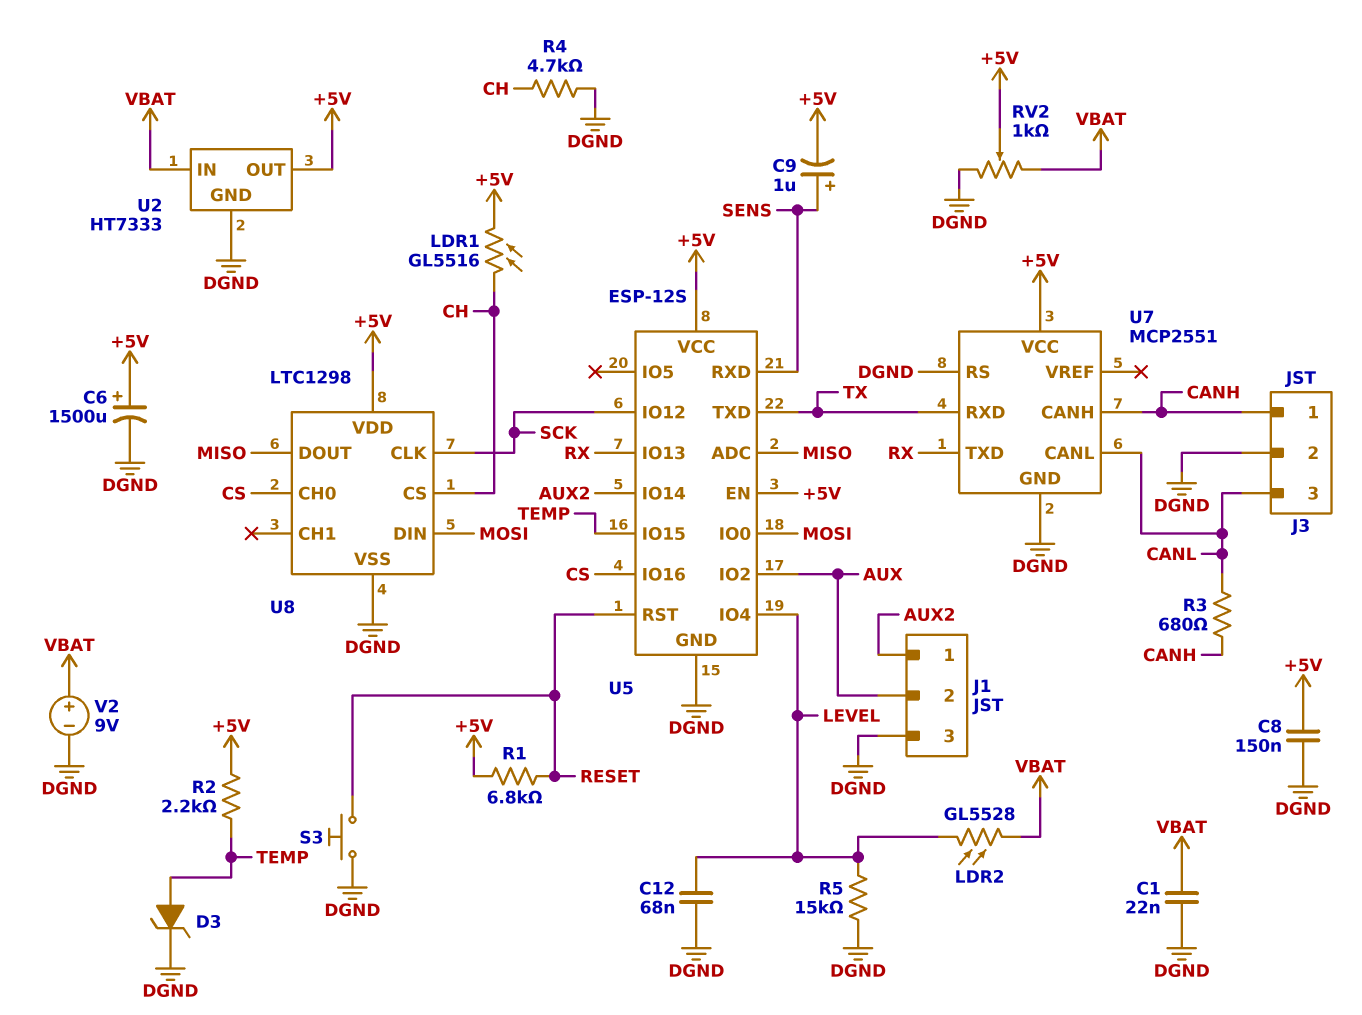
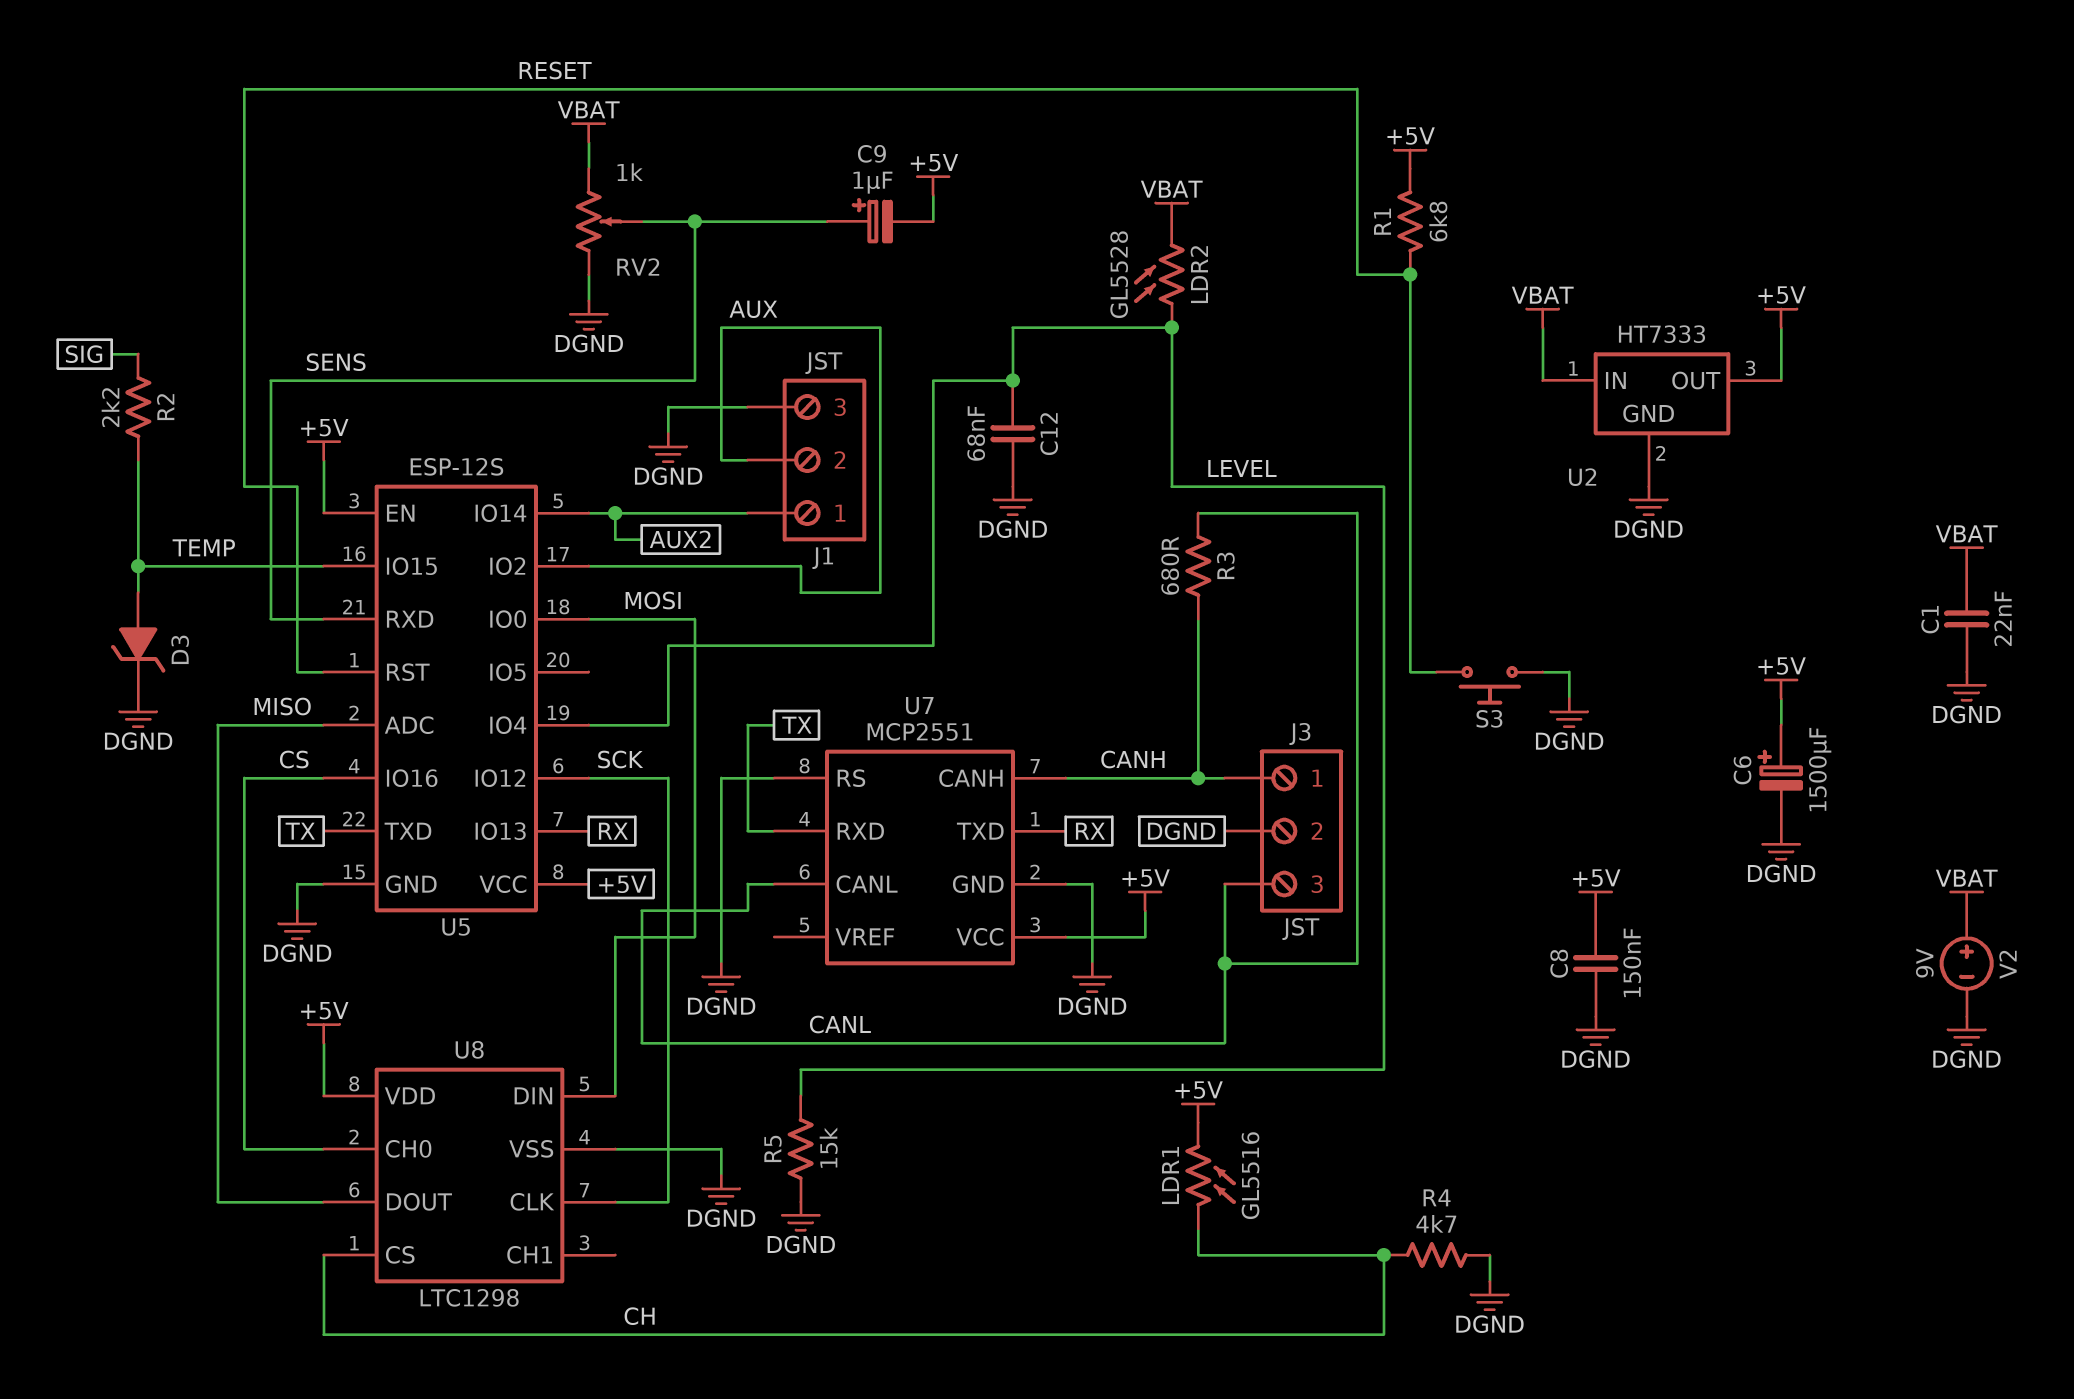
R2: 2.2k (+5V, TEMP) -> 2.2k (SIG, TEMP)
RV2: 1k (DGND, VBAT, wiper +5V) -> 1k (DGND, VBAT, wiper SENS)

